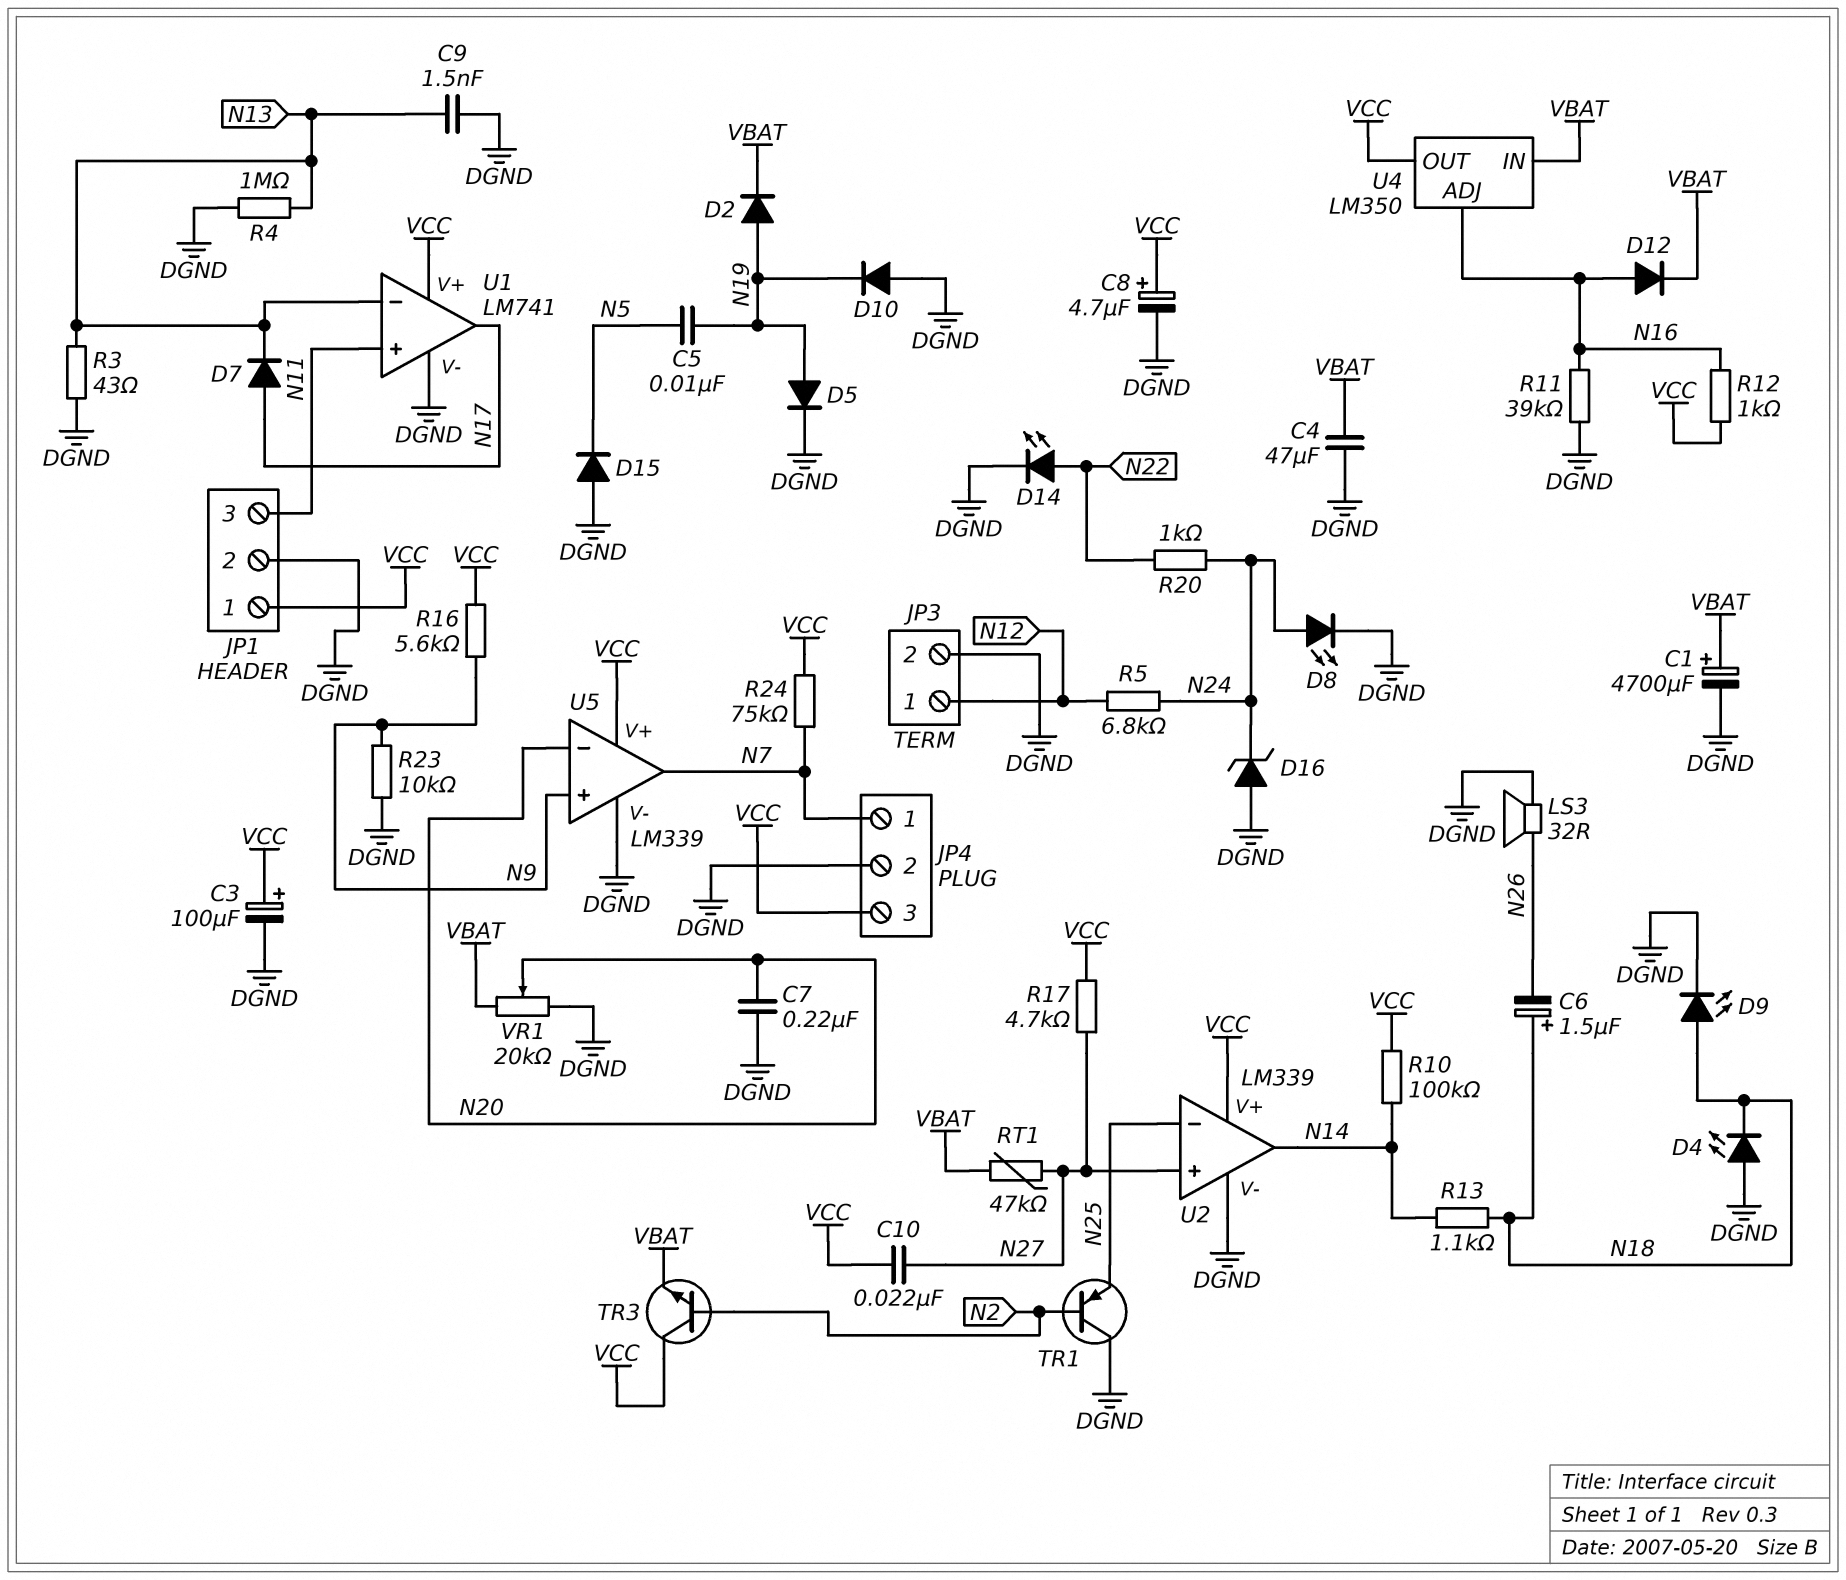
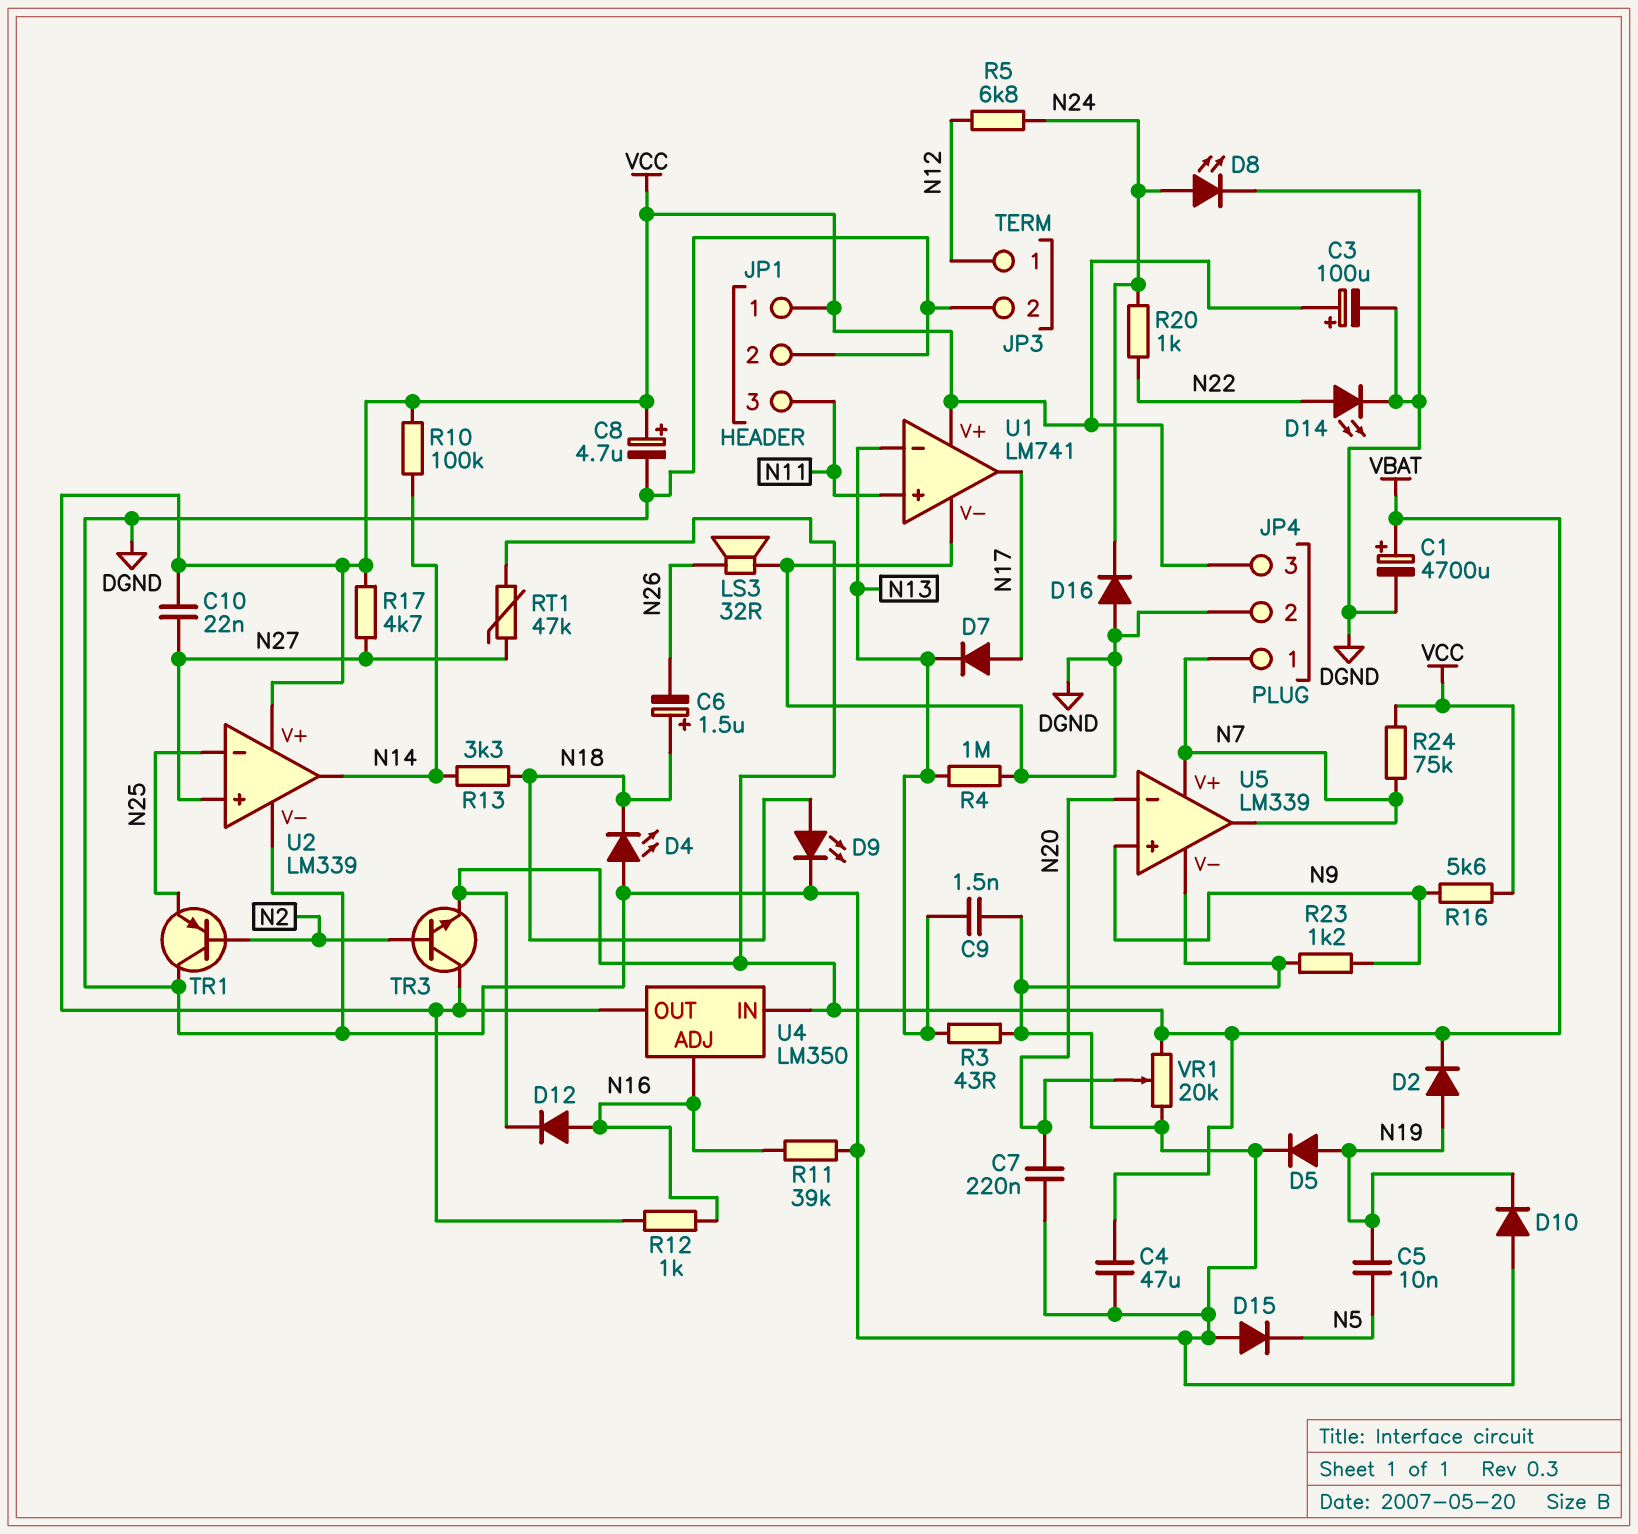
D16: zener (A DGND, K N24) -> diode (A DGND, K N24)
R13: 1.1k (N14, N18) -> 3.3k (N14, N18)
R23: 10k (DGND, N9) -> 1.2k (DGND, N9)
U5 pin V+: VCC -> N7

